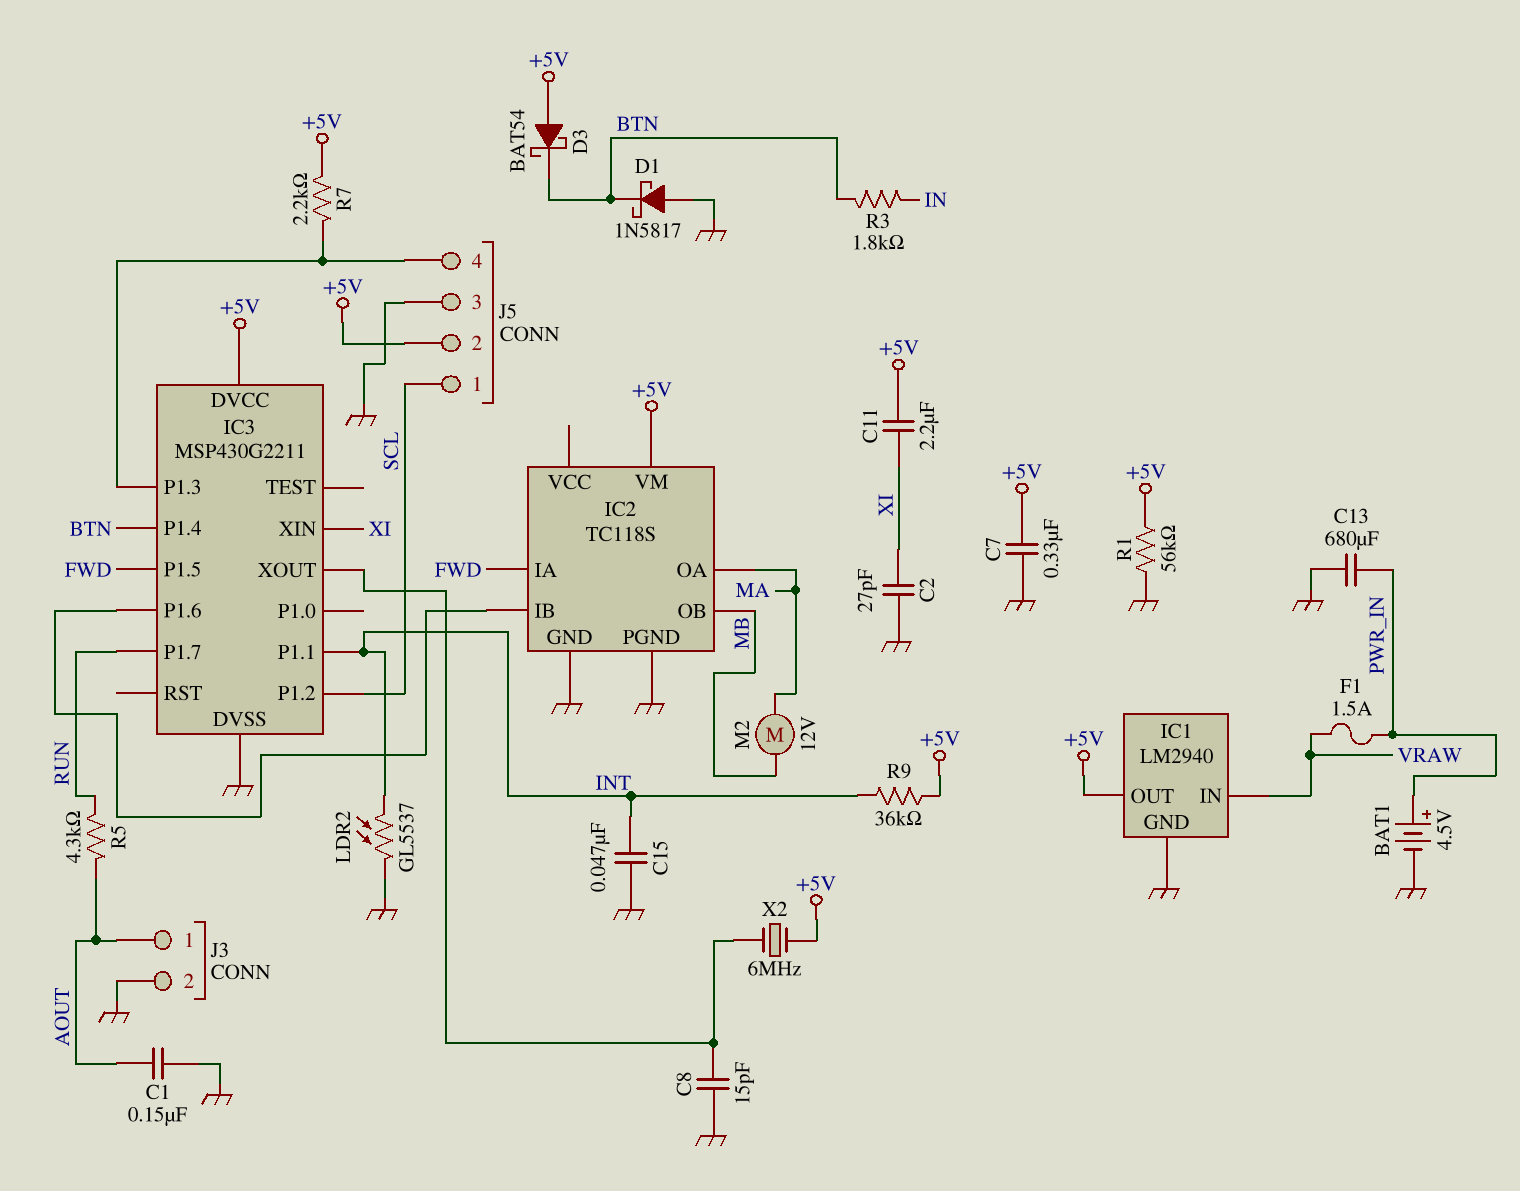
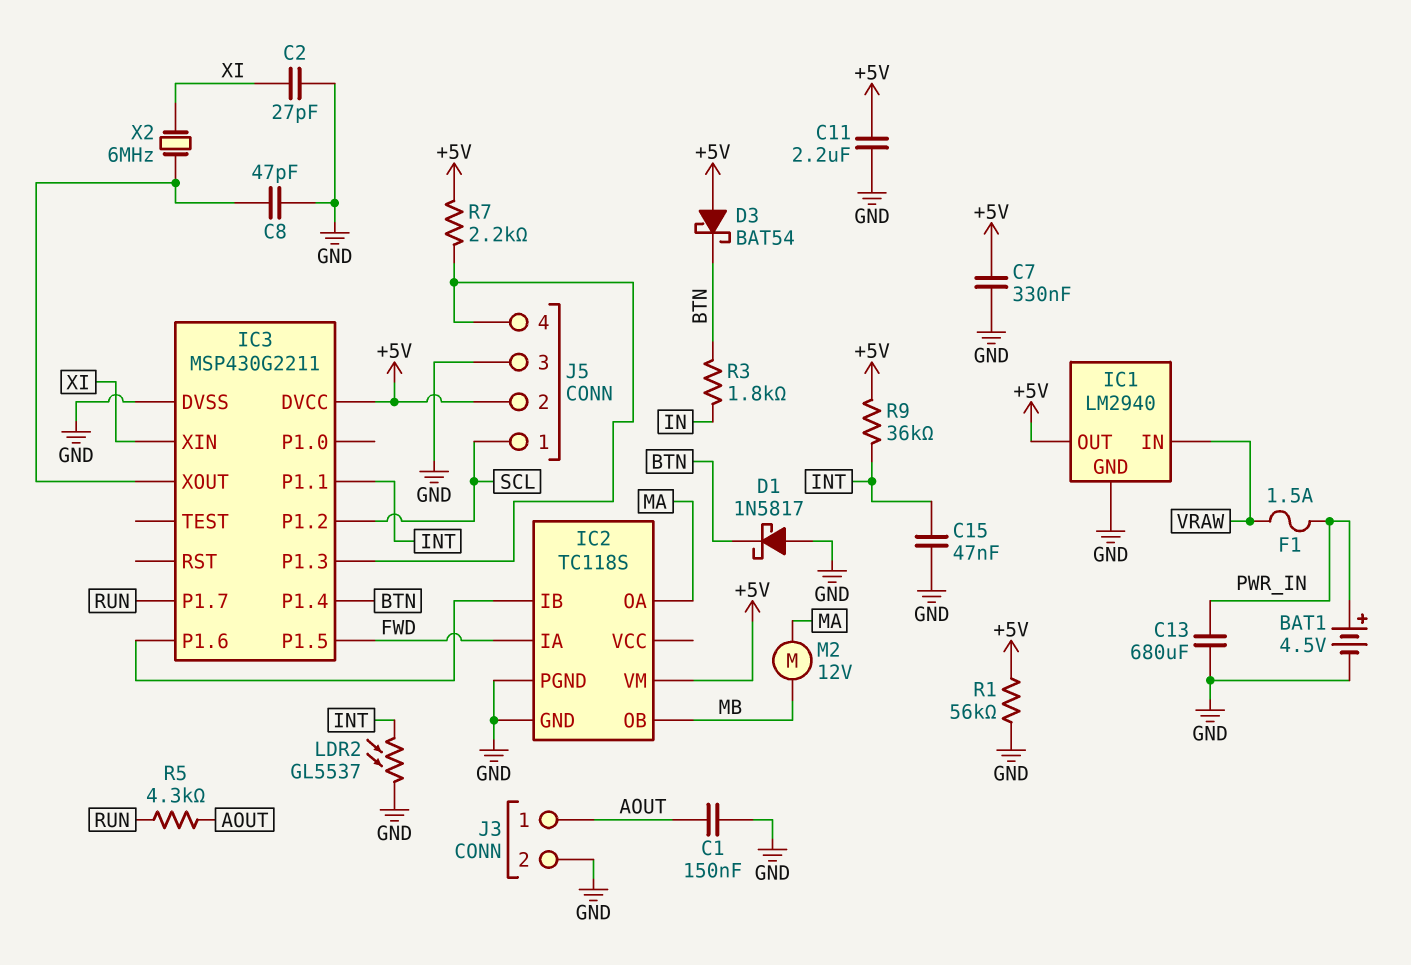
C8: 15pF (GND, IC3/XOUT) -> 47pF (GND, IC3/XOUT)
C11: 2.2uF (+5V, XI) -> 2.2uF (+5V, GND)
X2: 6MHz (+5V, IC3/XOUT) -> 6MHz (IC3/XOUT, XI)

